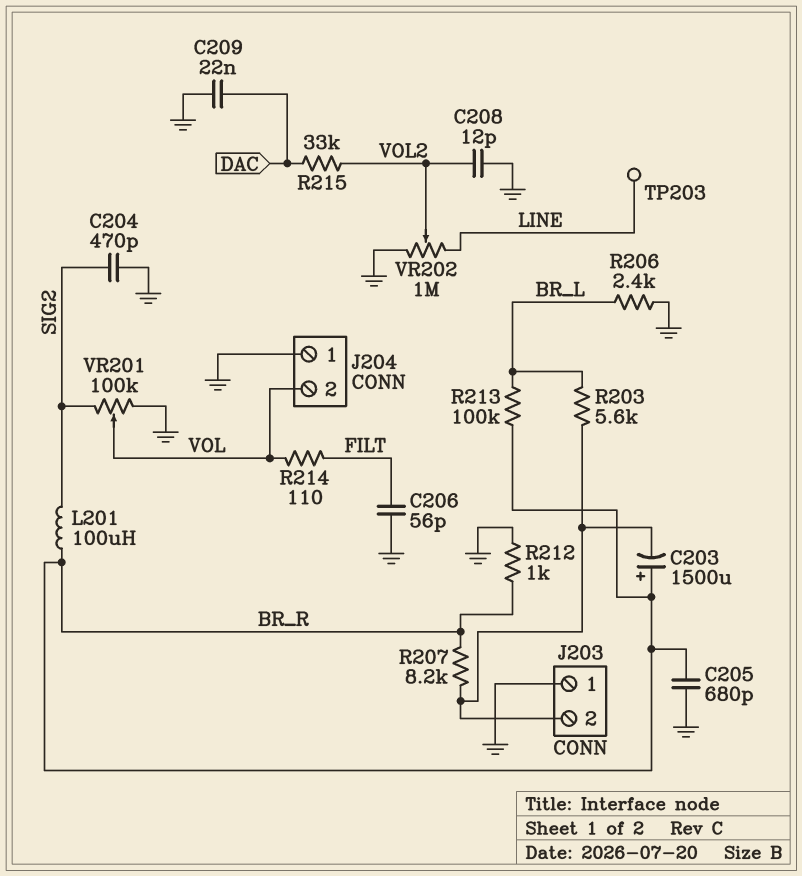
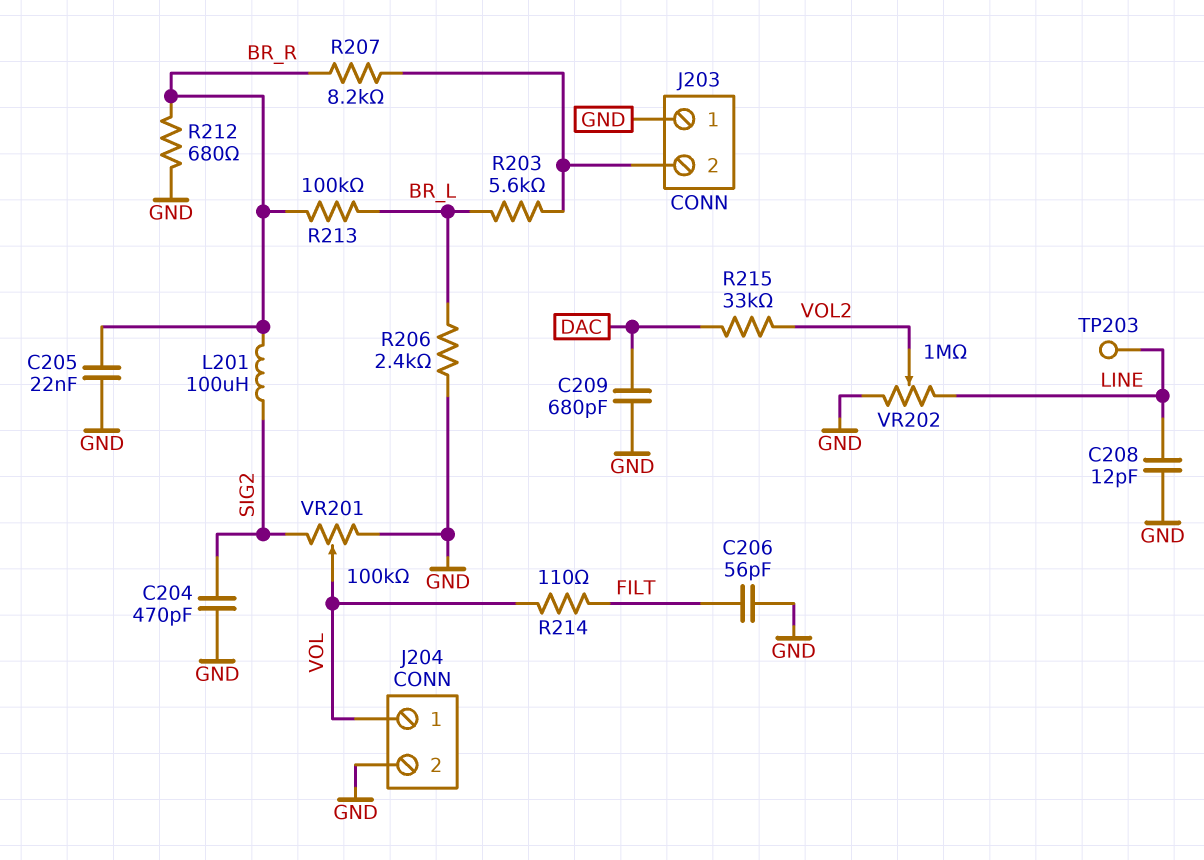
C203: 1500uF (plus BR_R, minus J203/2) -> none
C205: 680pF (BR_R, GND) -> 22nF (BR_R, GND)
C208: 12pF (GND, VOL2) -> 12pF (GND, LINE)
C209: 22nF (DAC, GND) -> 680pF (DAC, GND)
J204 pin 1: GND -> VOL
J204 pin 2: VOL -> GND
R212: 1k (BR_R, GND) -> 680 (BR_R, GND)

